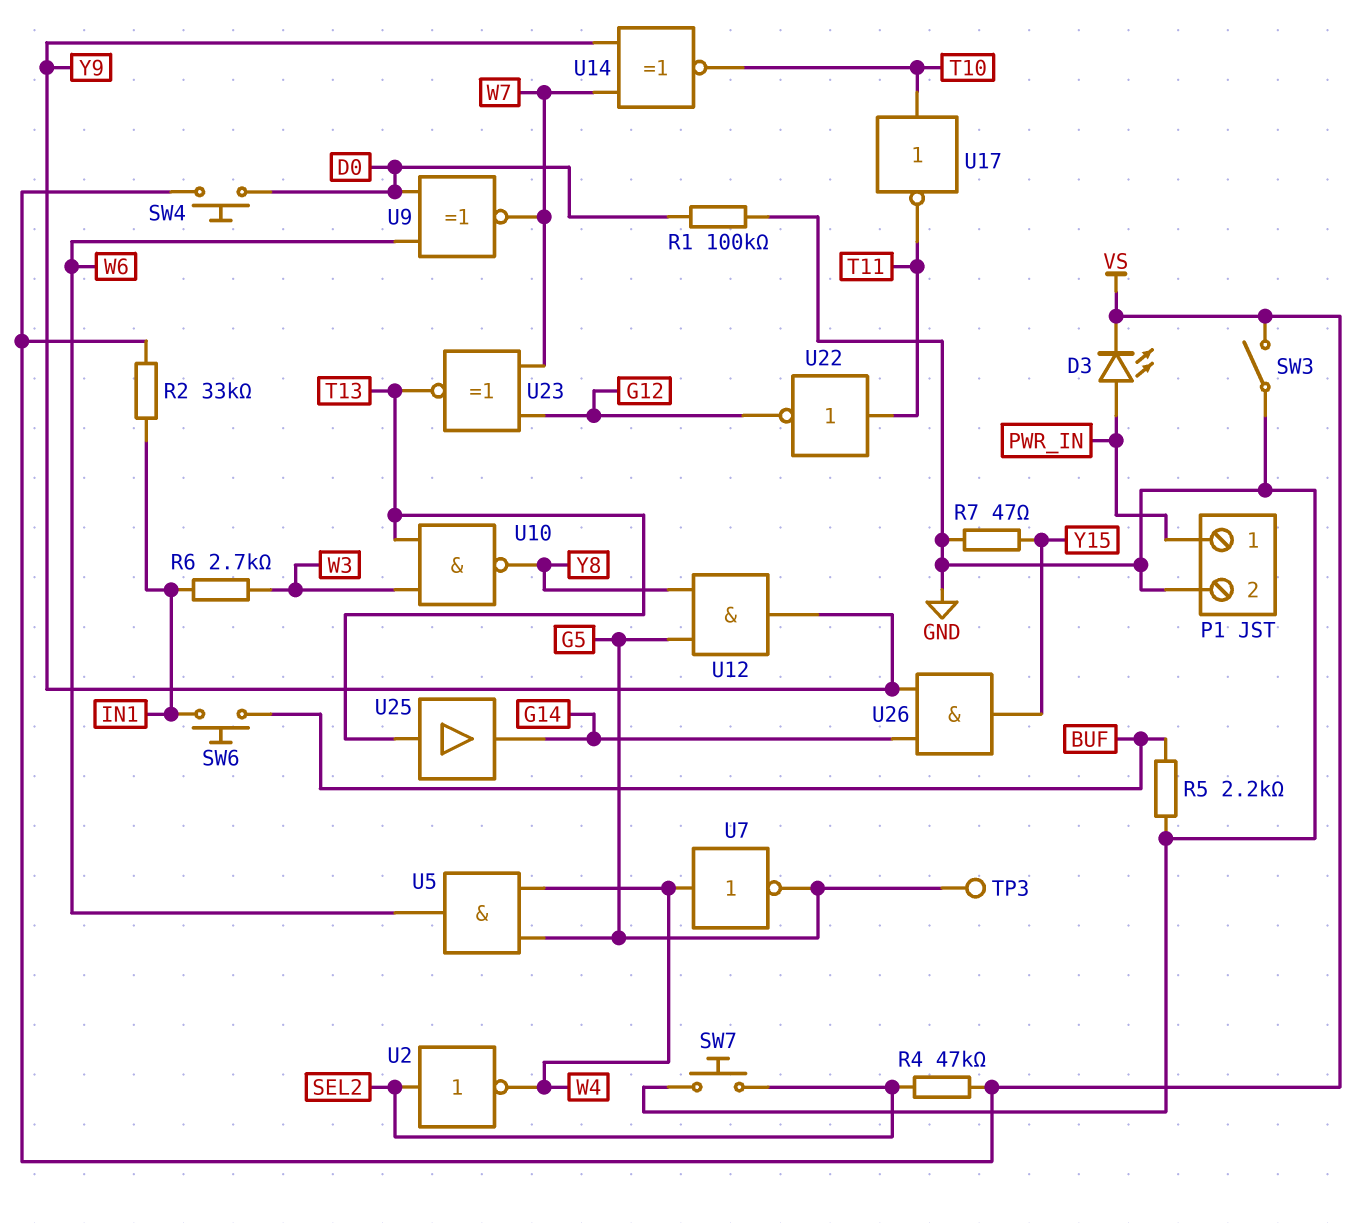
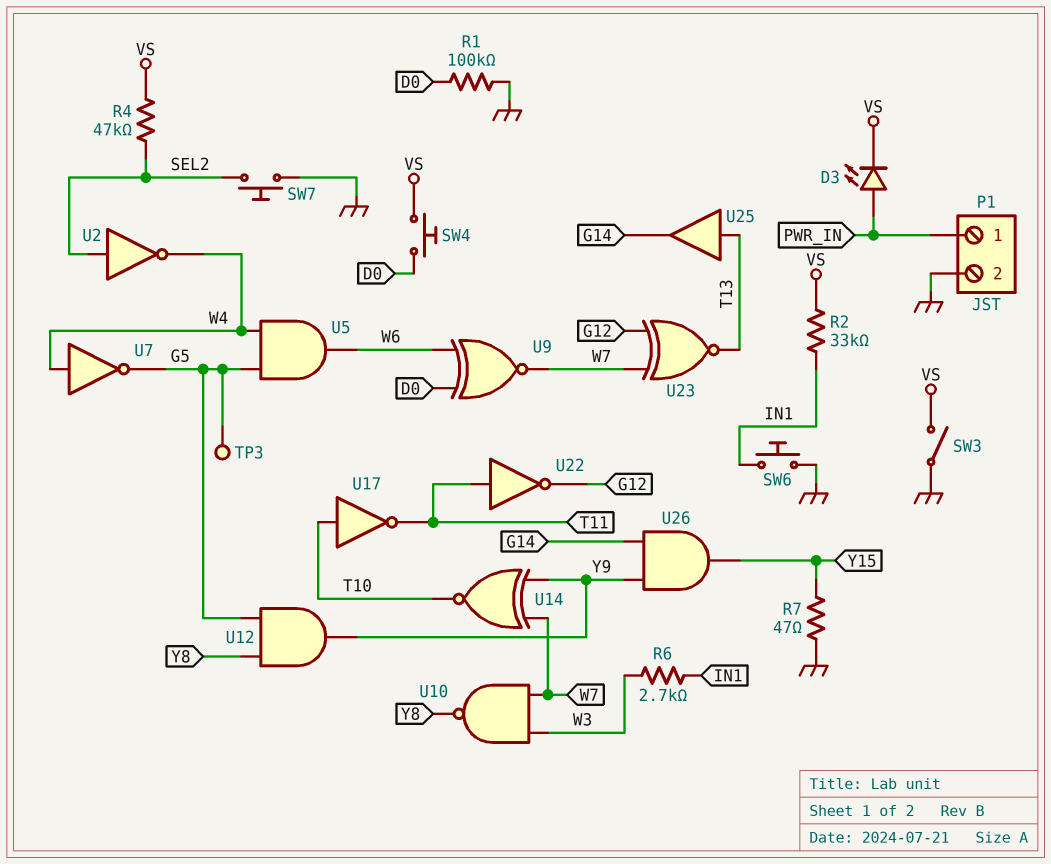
R5: 2.2k (BUF, GND) -> none
SW6: button (BUF, IN1) -> button (GND, IN1)
U10: NAND (in T13, in W3, out Y8) -> NAND (in W3, in W7, out Y8)

